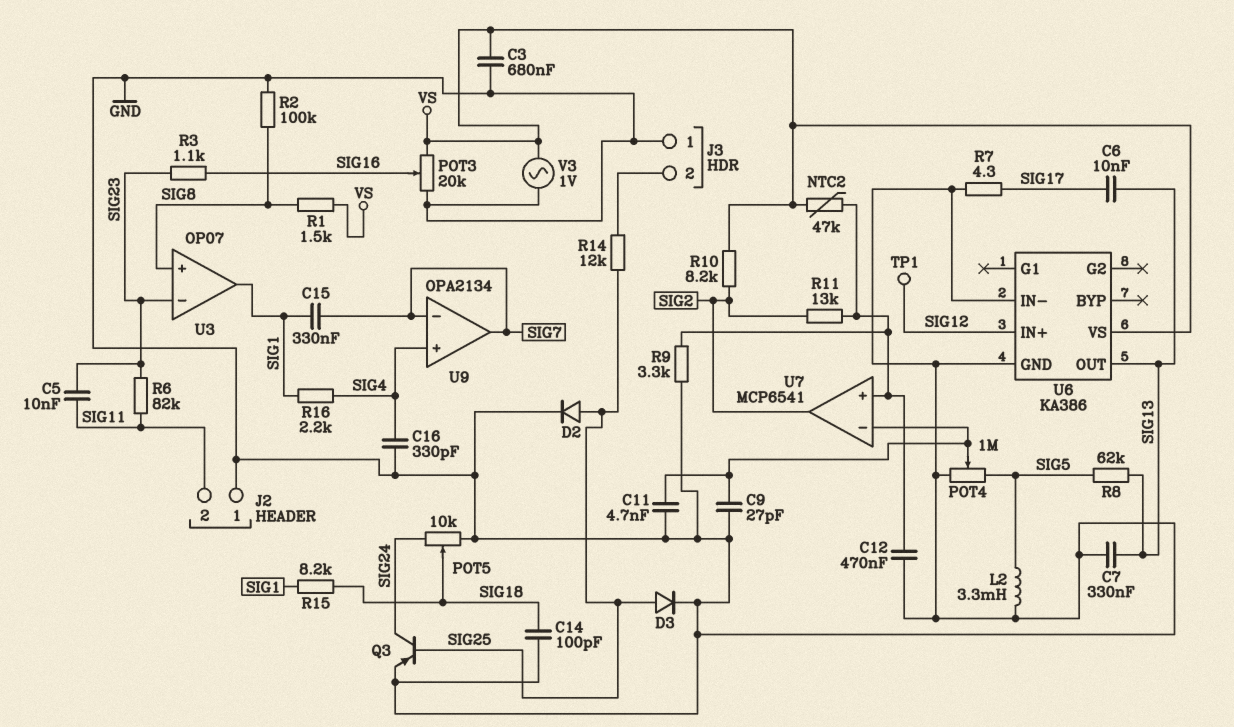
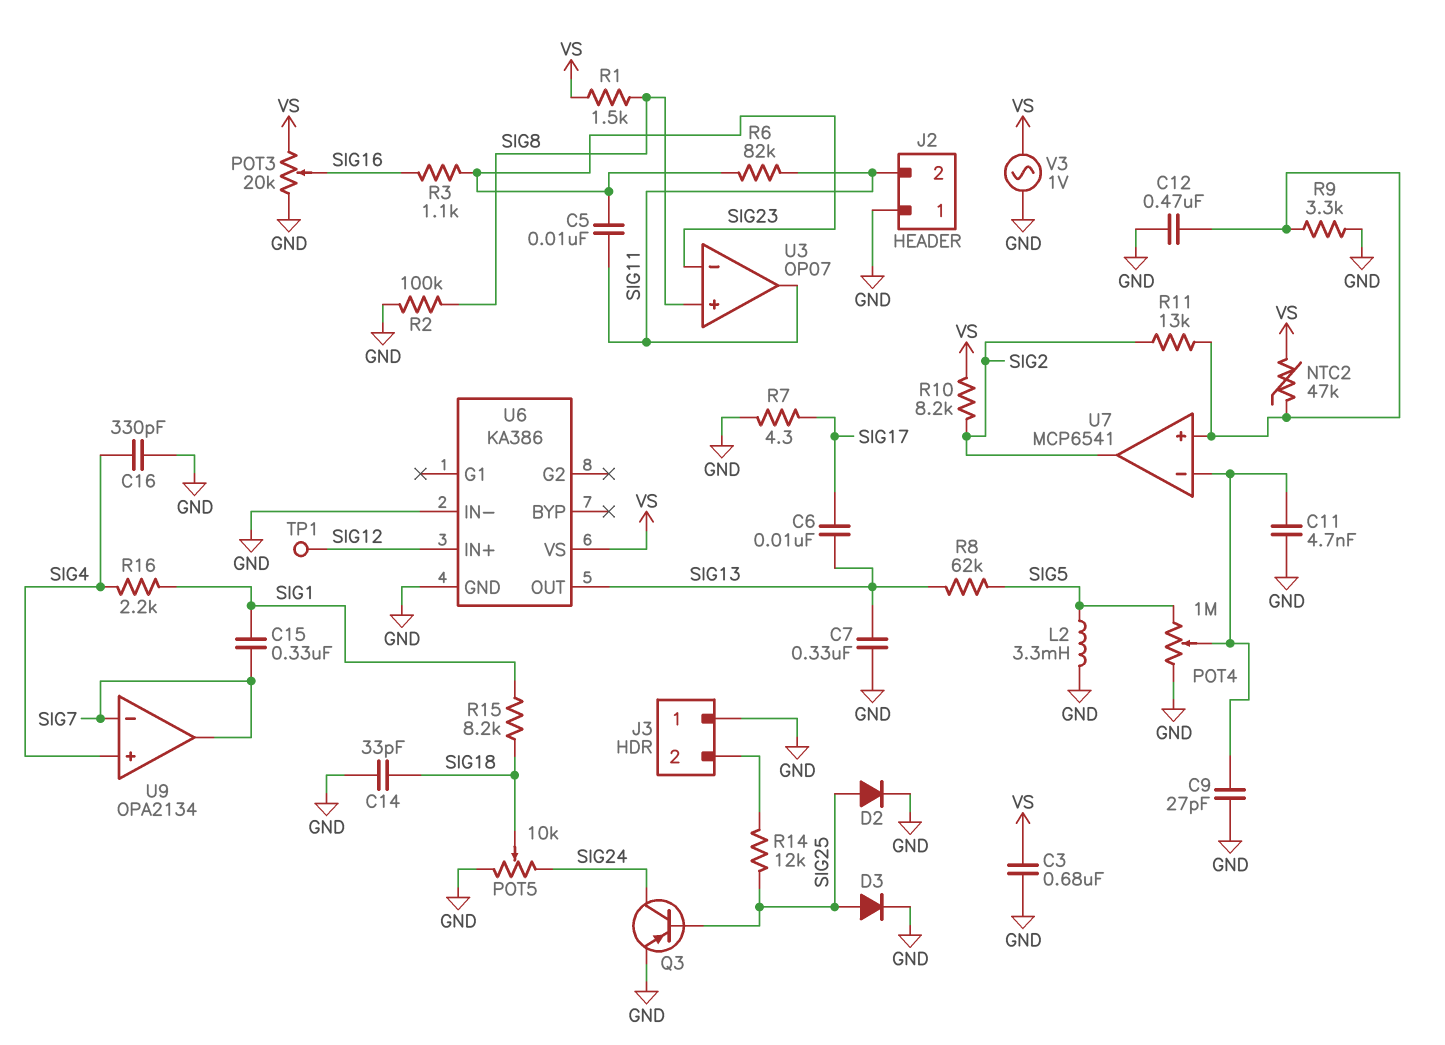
C14: 100pF (GND, SIG18) -> 33pF (GND, SIG18)
U3 pin out: SIG1 -> SIG11

